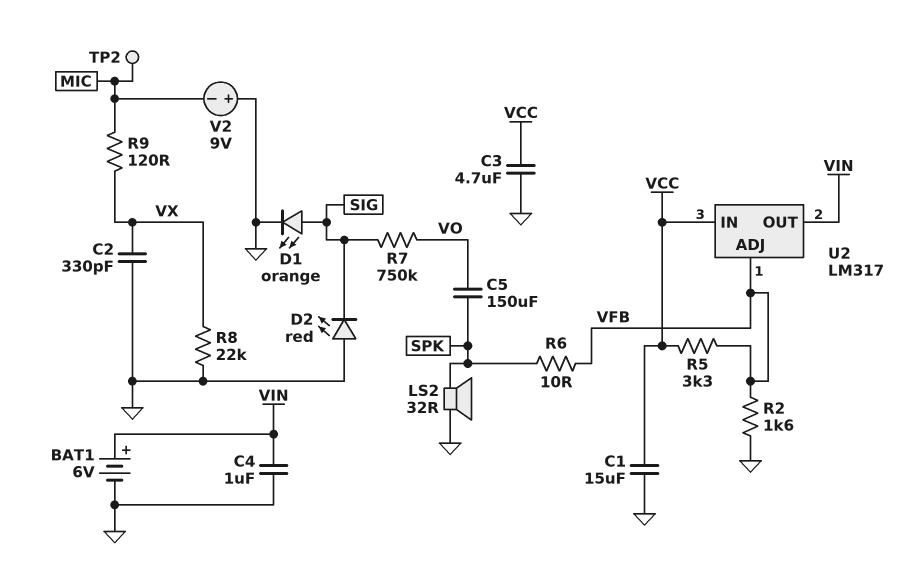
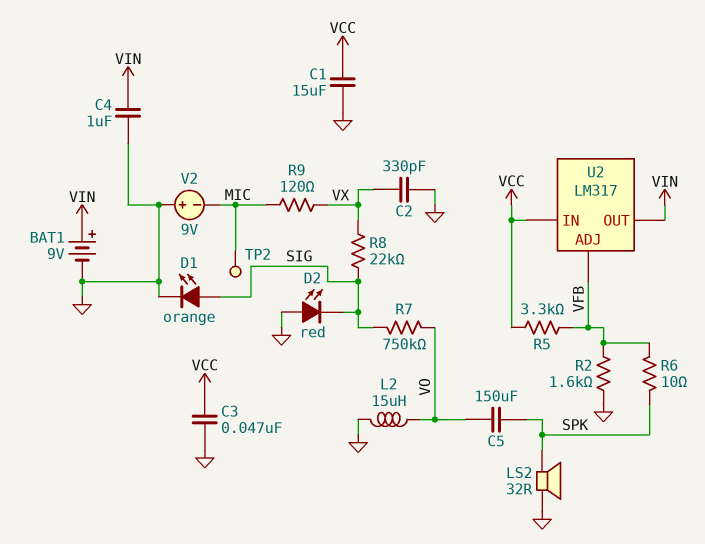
BAT1: 6V (plus VIN, minus GND) -> 9V (plus VIN, minus GND)
C3: 4.7uF (GND, VCC) -> 47nF (GND, VCC)
L2: none -> 15uH (GND, VO)
R8: 22k (GND, VX) -> 22k (SIG, VX)

